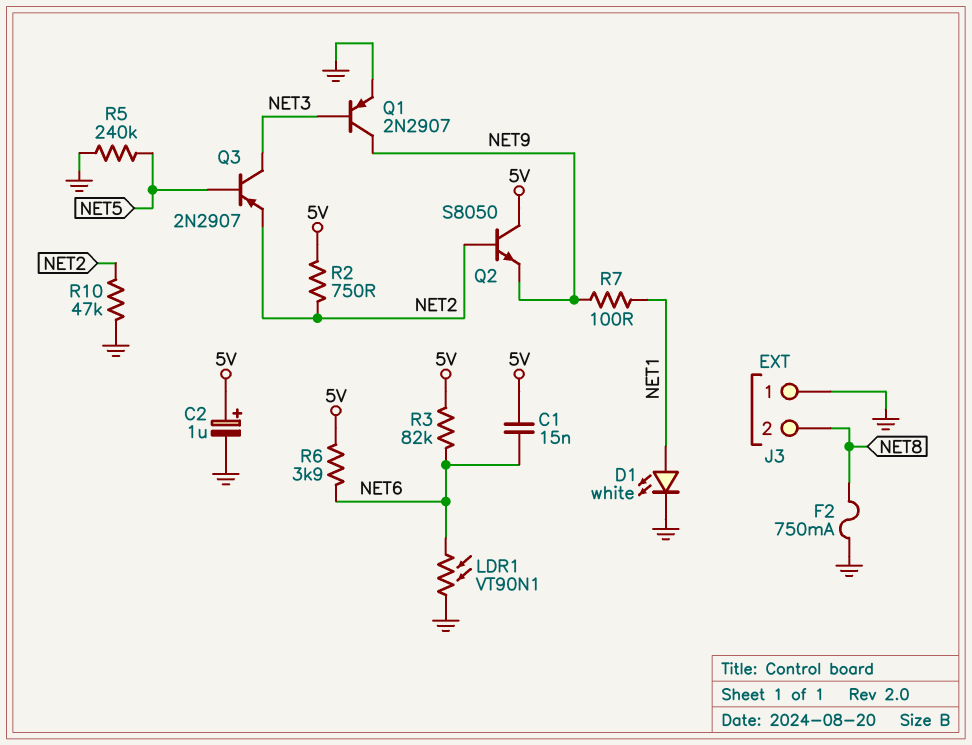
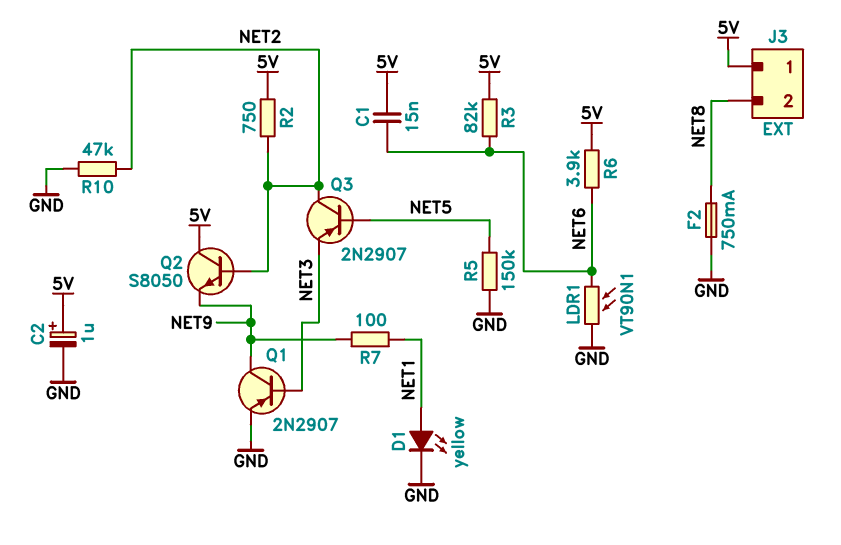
D1: LED white (A NET1, K GND) -> LED yellow (A NET1, K GND)
J3 pin 1: GND -> 5V
Q3: PNP 2N2907 (B NET5, C NET3, E NET2) -> PNP 2N2907 (B NET5, C NET2, E NET3)
R5: 240k (GND, NET5) -> 150k (GND, NET5)

